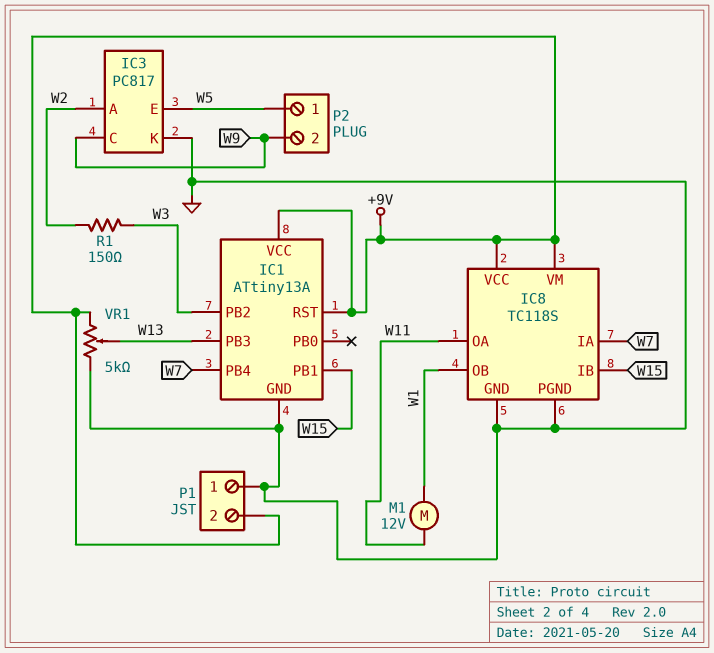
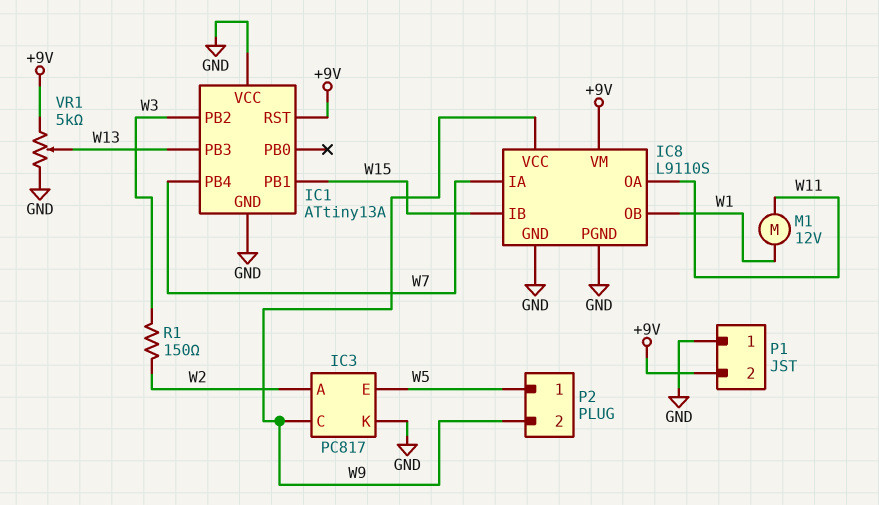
IC1 pin VCC: +9V -> GND
IC8: TC118S -> L9110S
IC8 pin VCC: +9V -> W9

